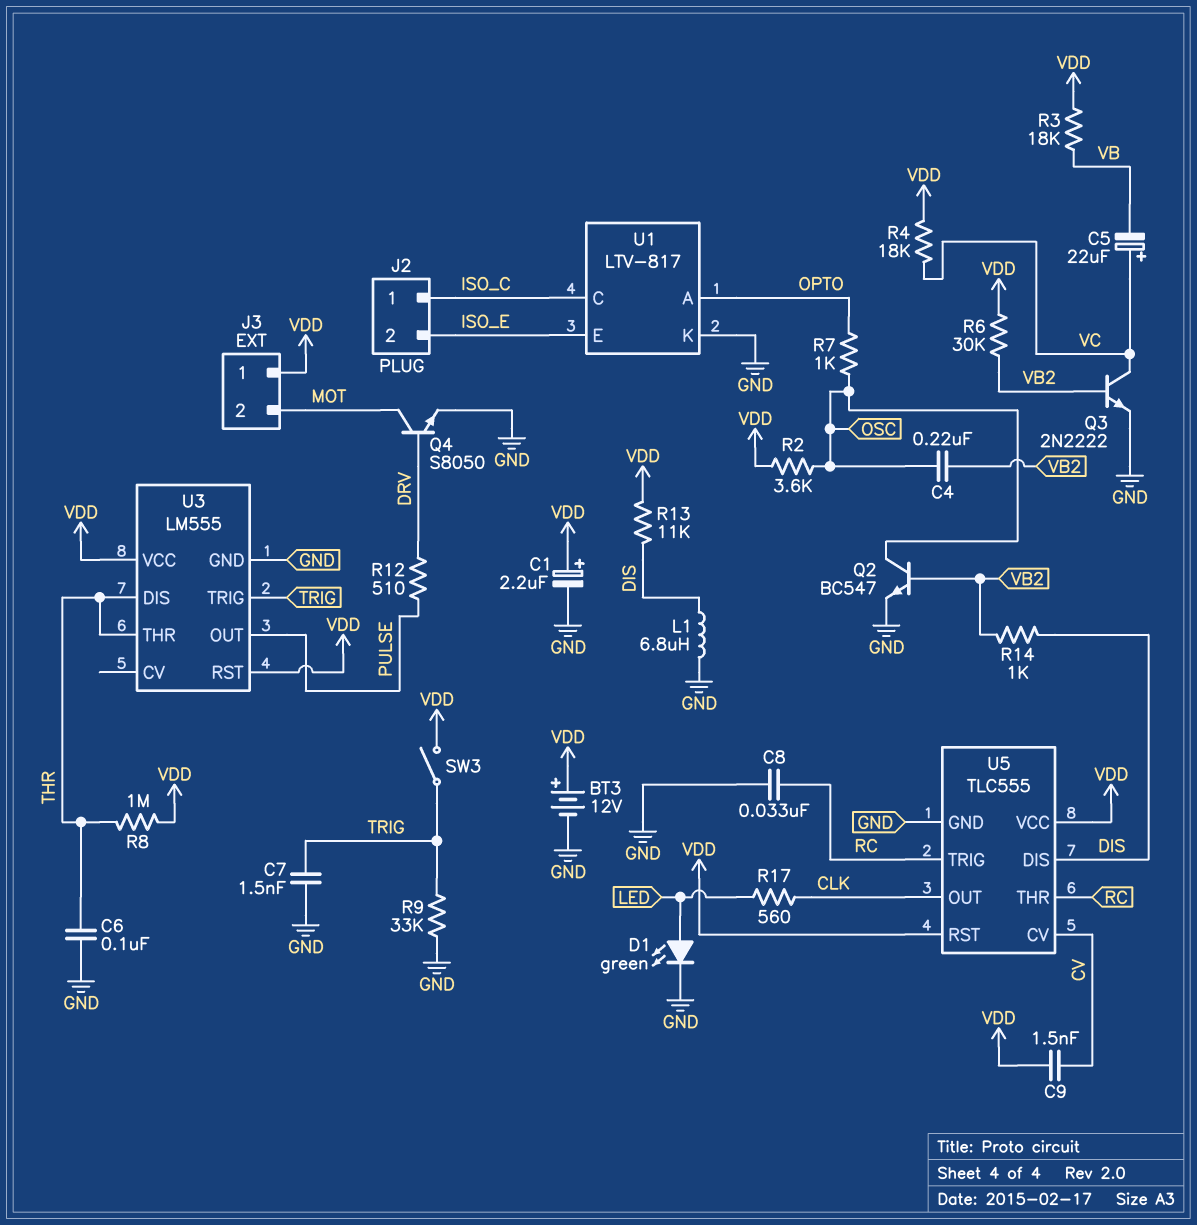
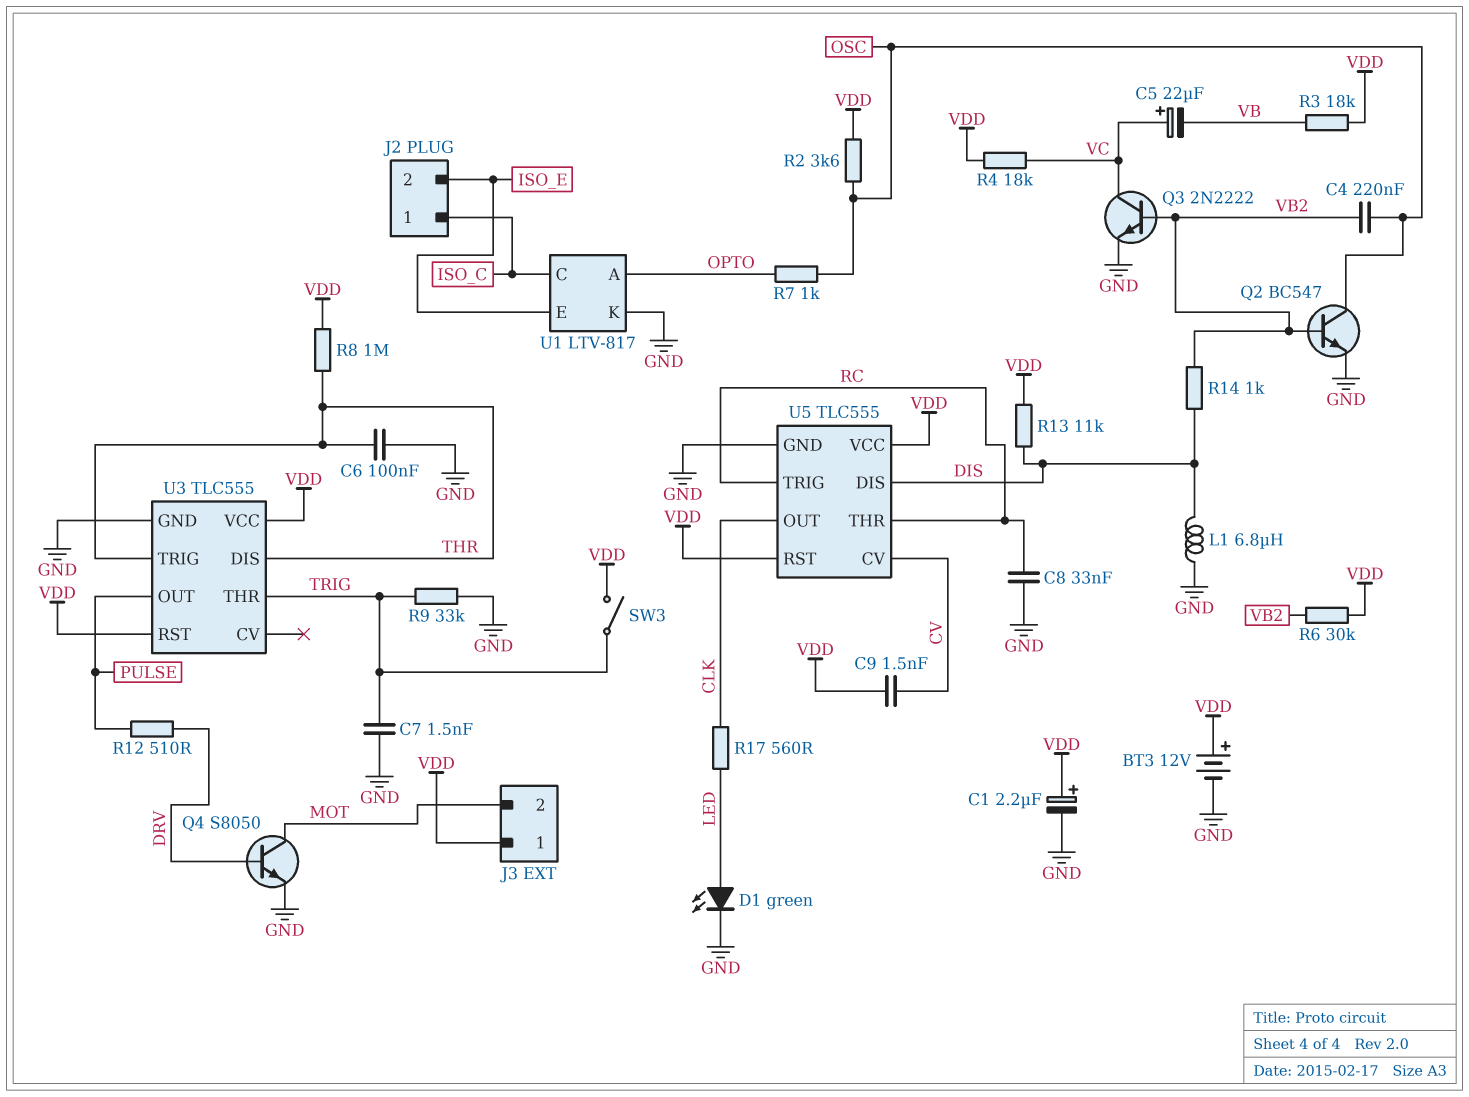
U3: LM555 -> TLC555
U3 pin THR: THR -> TRIG
U3 pin TRIG: TRIG -> THR

